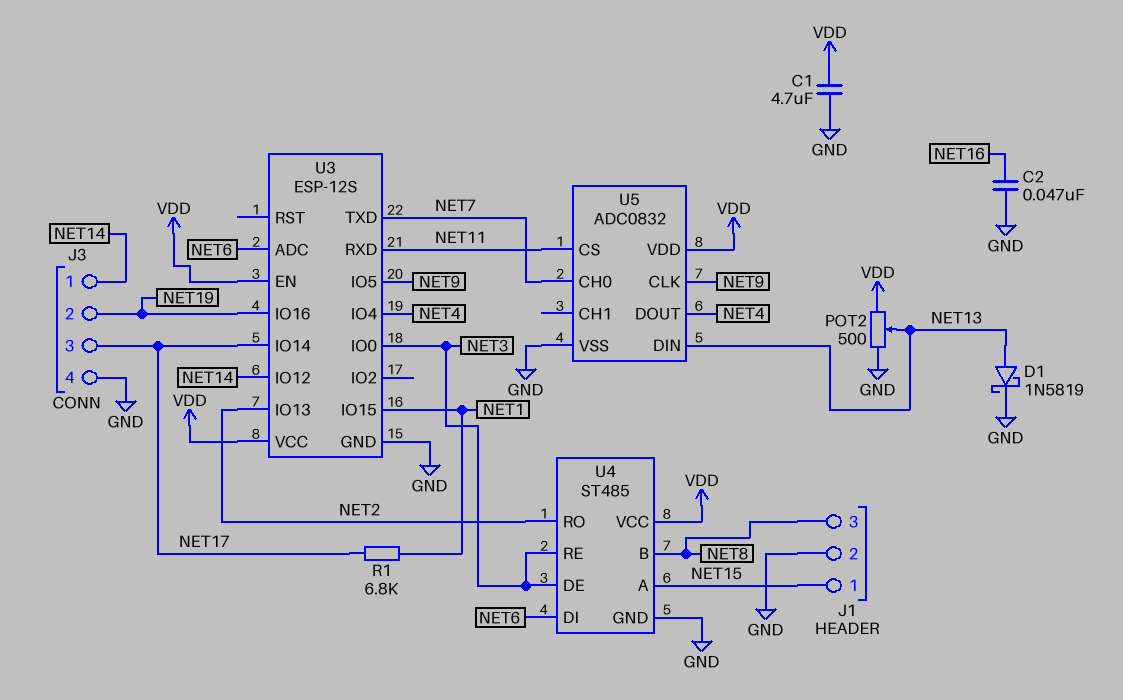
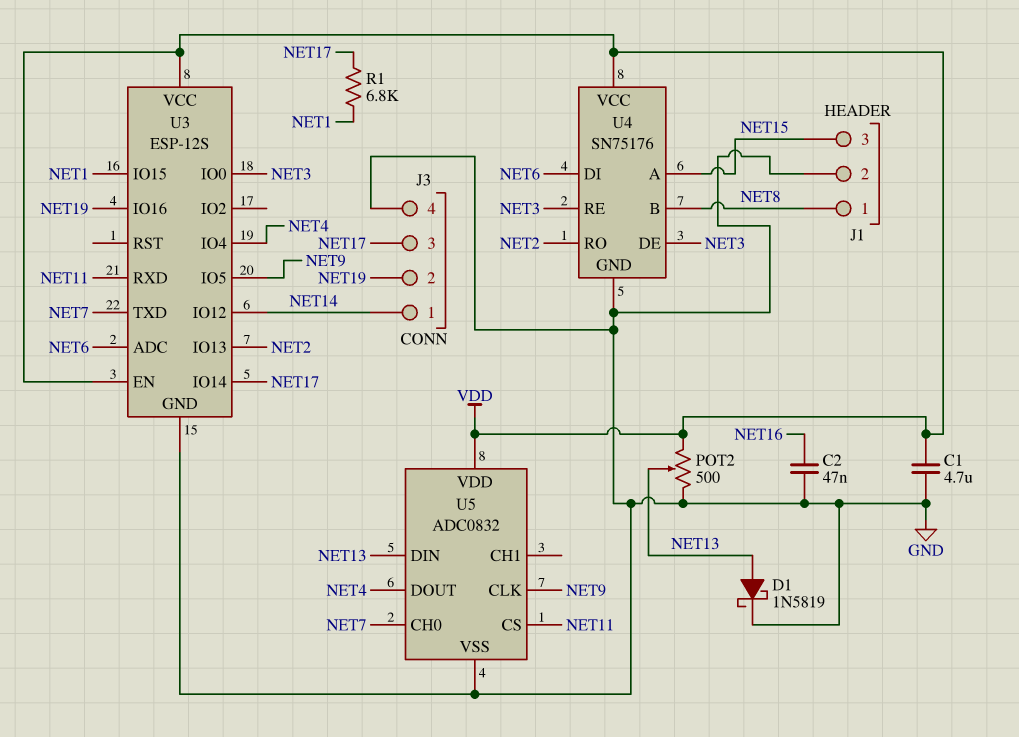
J1 pin 1: NET15 -> NET8
J1 pin 3: NET8 -> NET15
U4: ST485 -> SN75176

